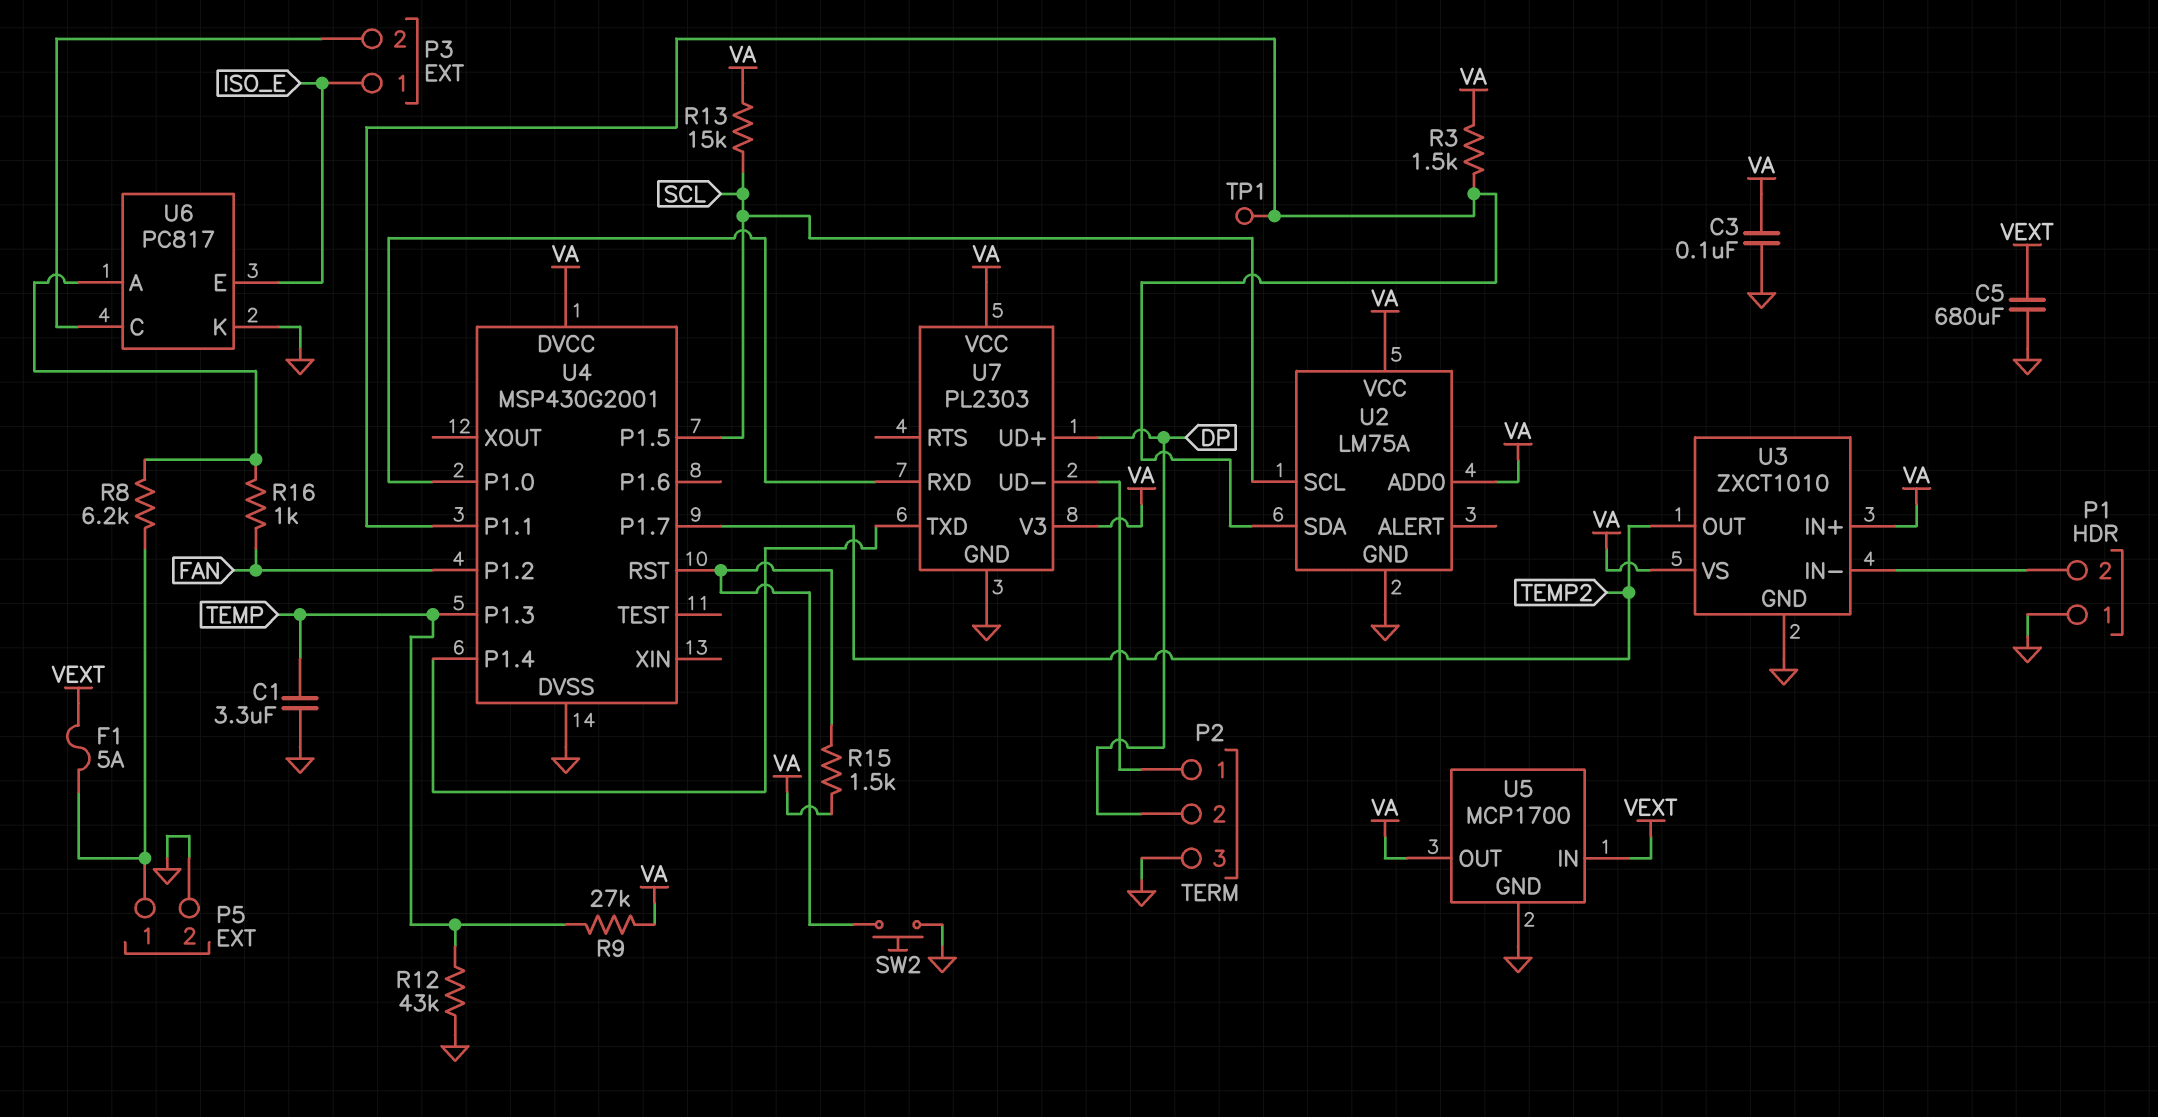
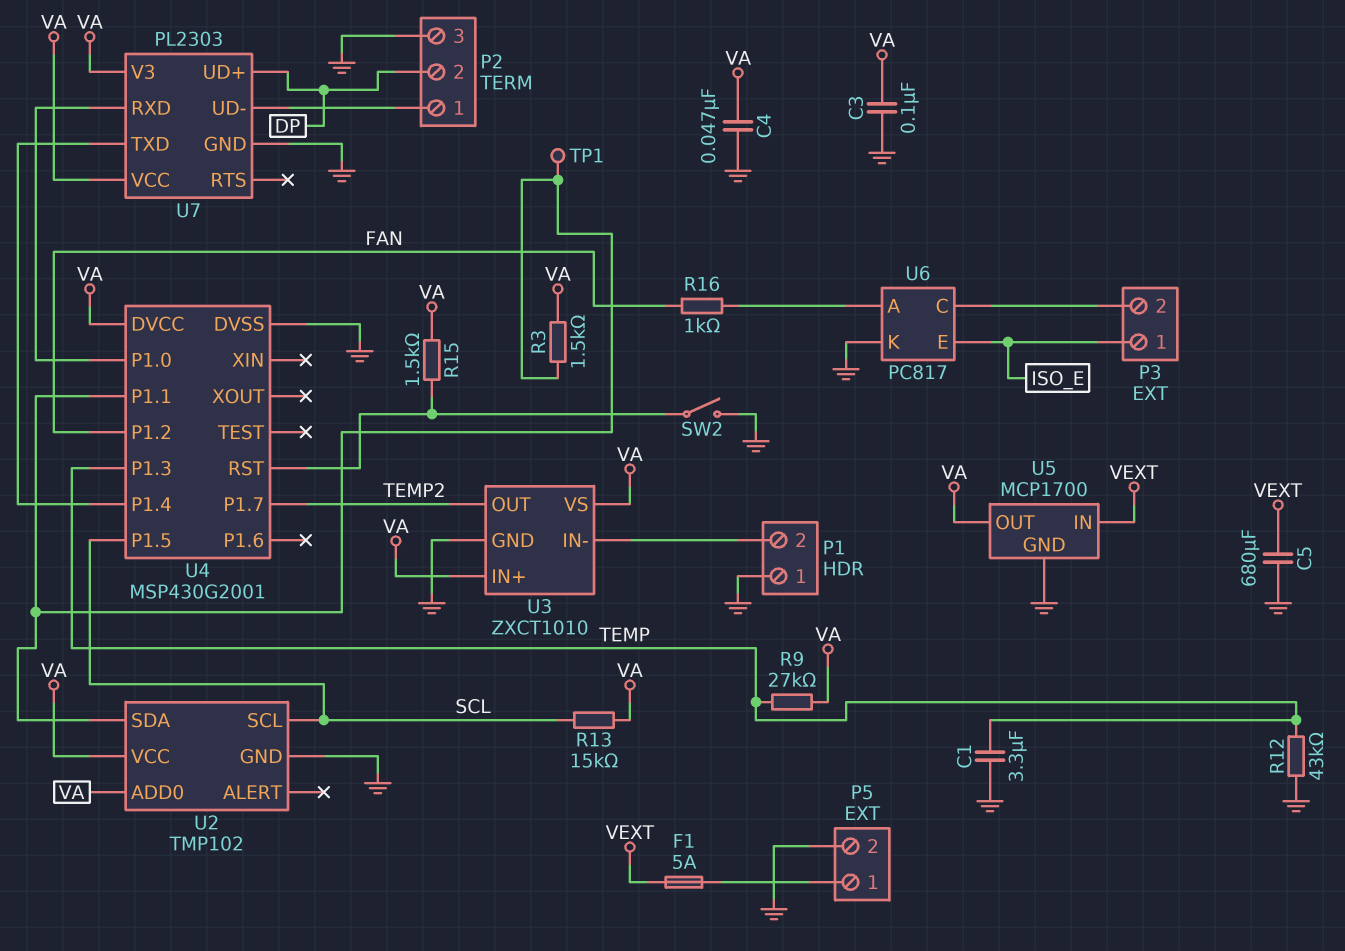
C4: none -> 47nF (GND, VA)
R8: 6.2k (P5/1, U6/A) -> none
SW2: button (GND, U4/RST) -> switch (GND, U4/RST)
U2: LM75A -> TMP102

